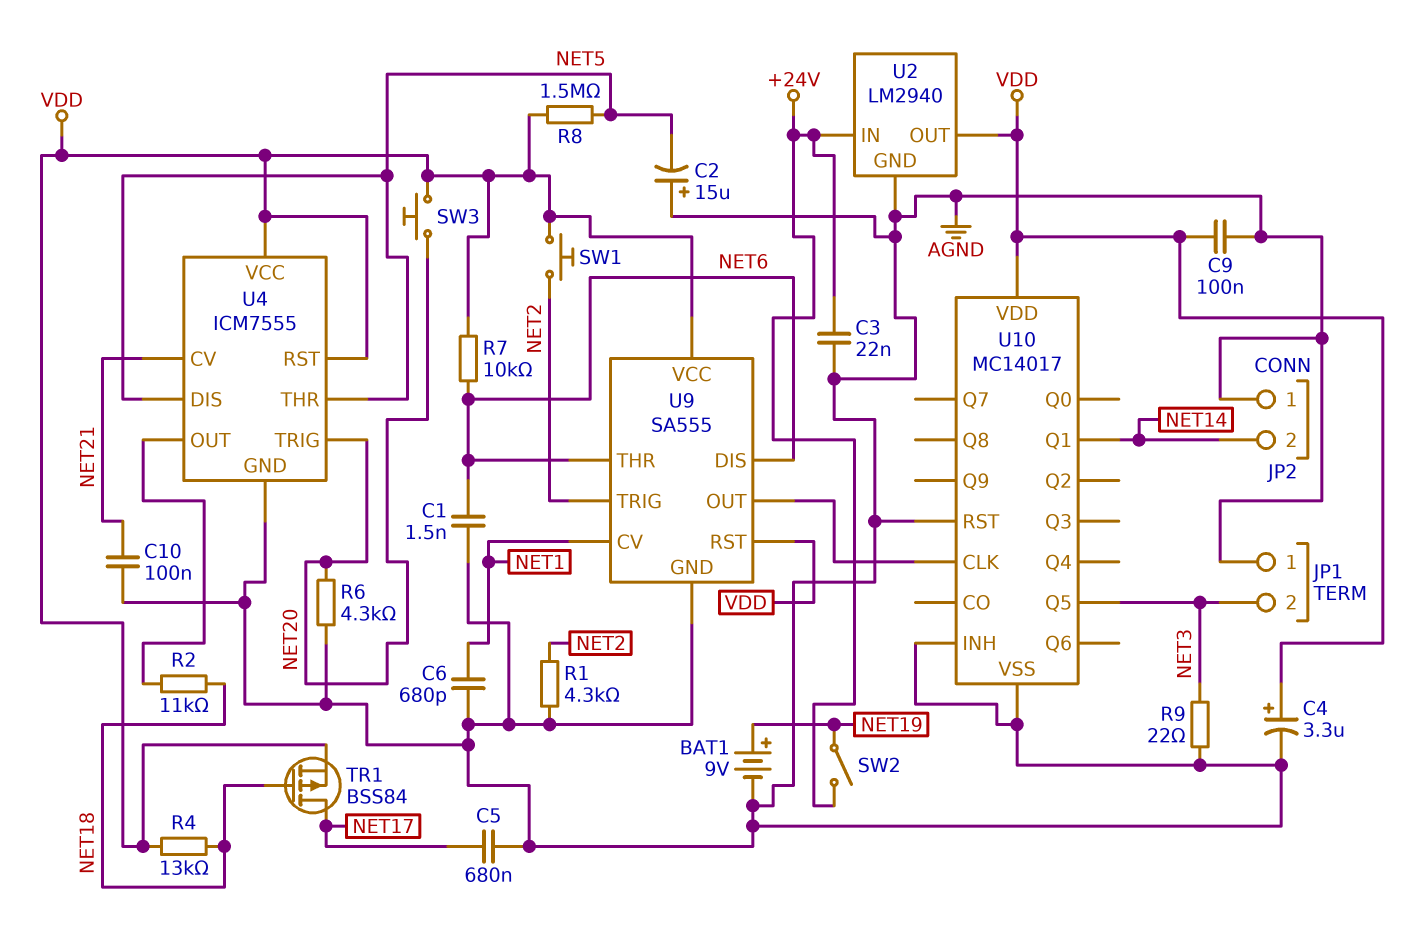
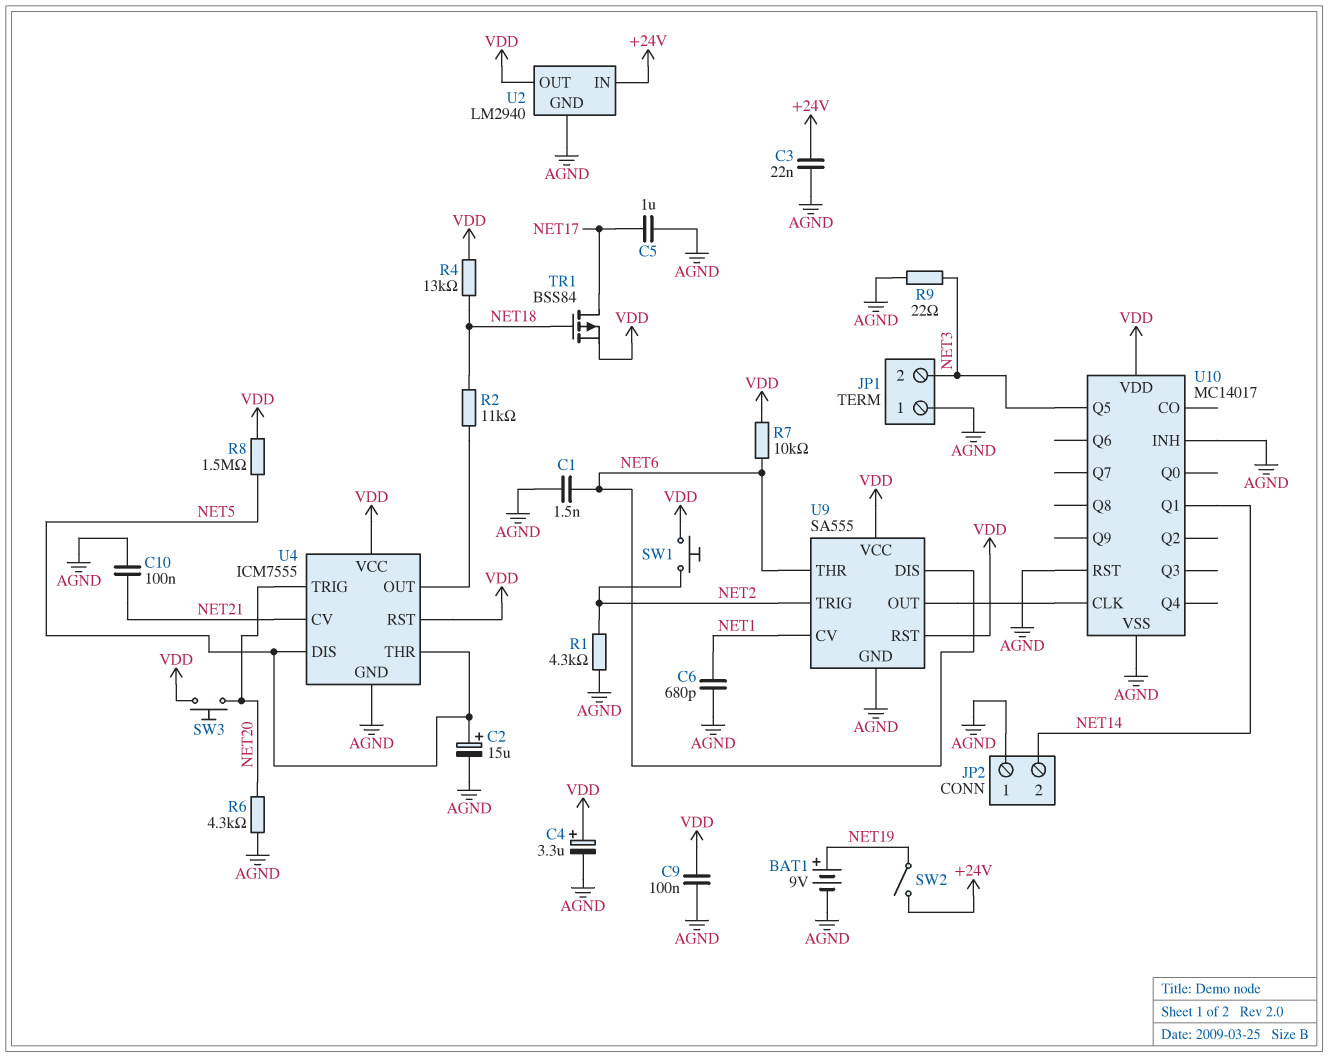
C2: 15uF (plus AGND, minus NET5) -> 15uF (plus NET5, minus AGND)
C5: 680nF (AGND, NET17) -> 1uF (AGND, NET17)

